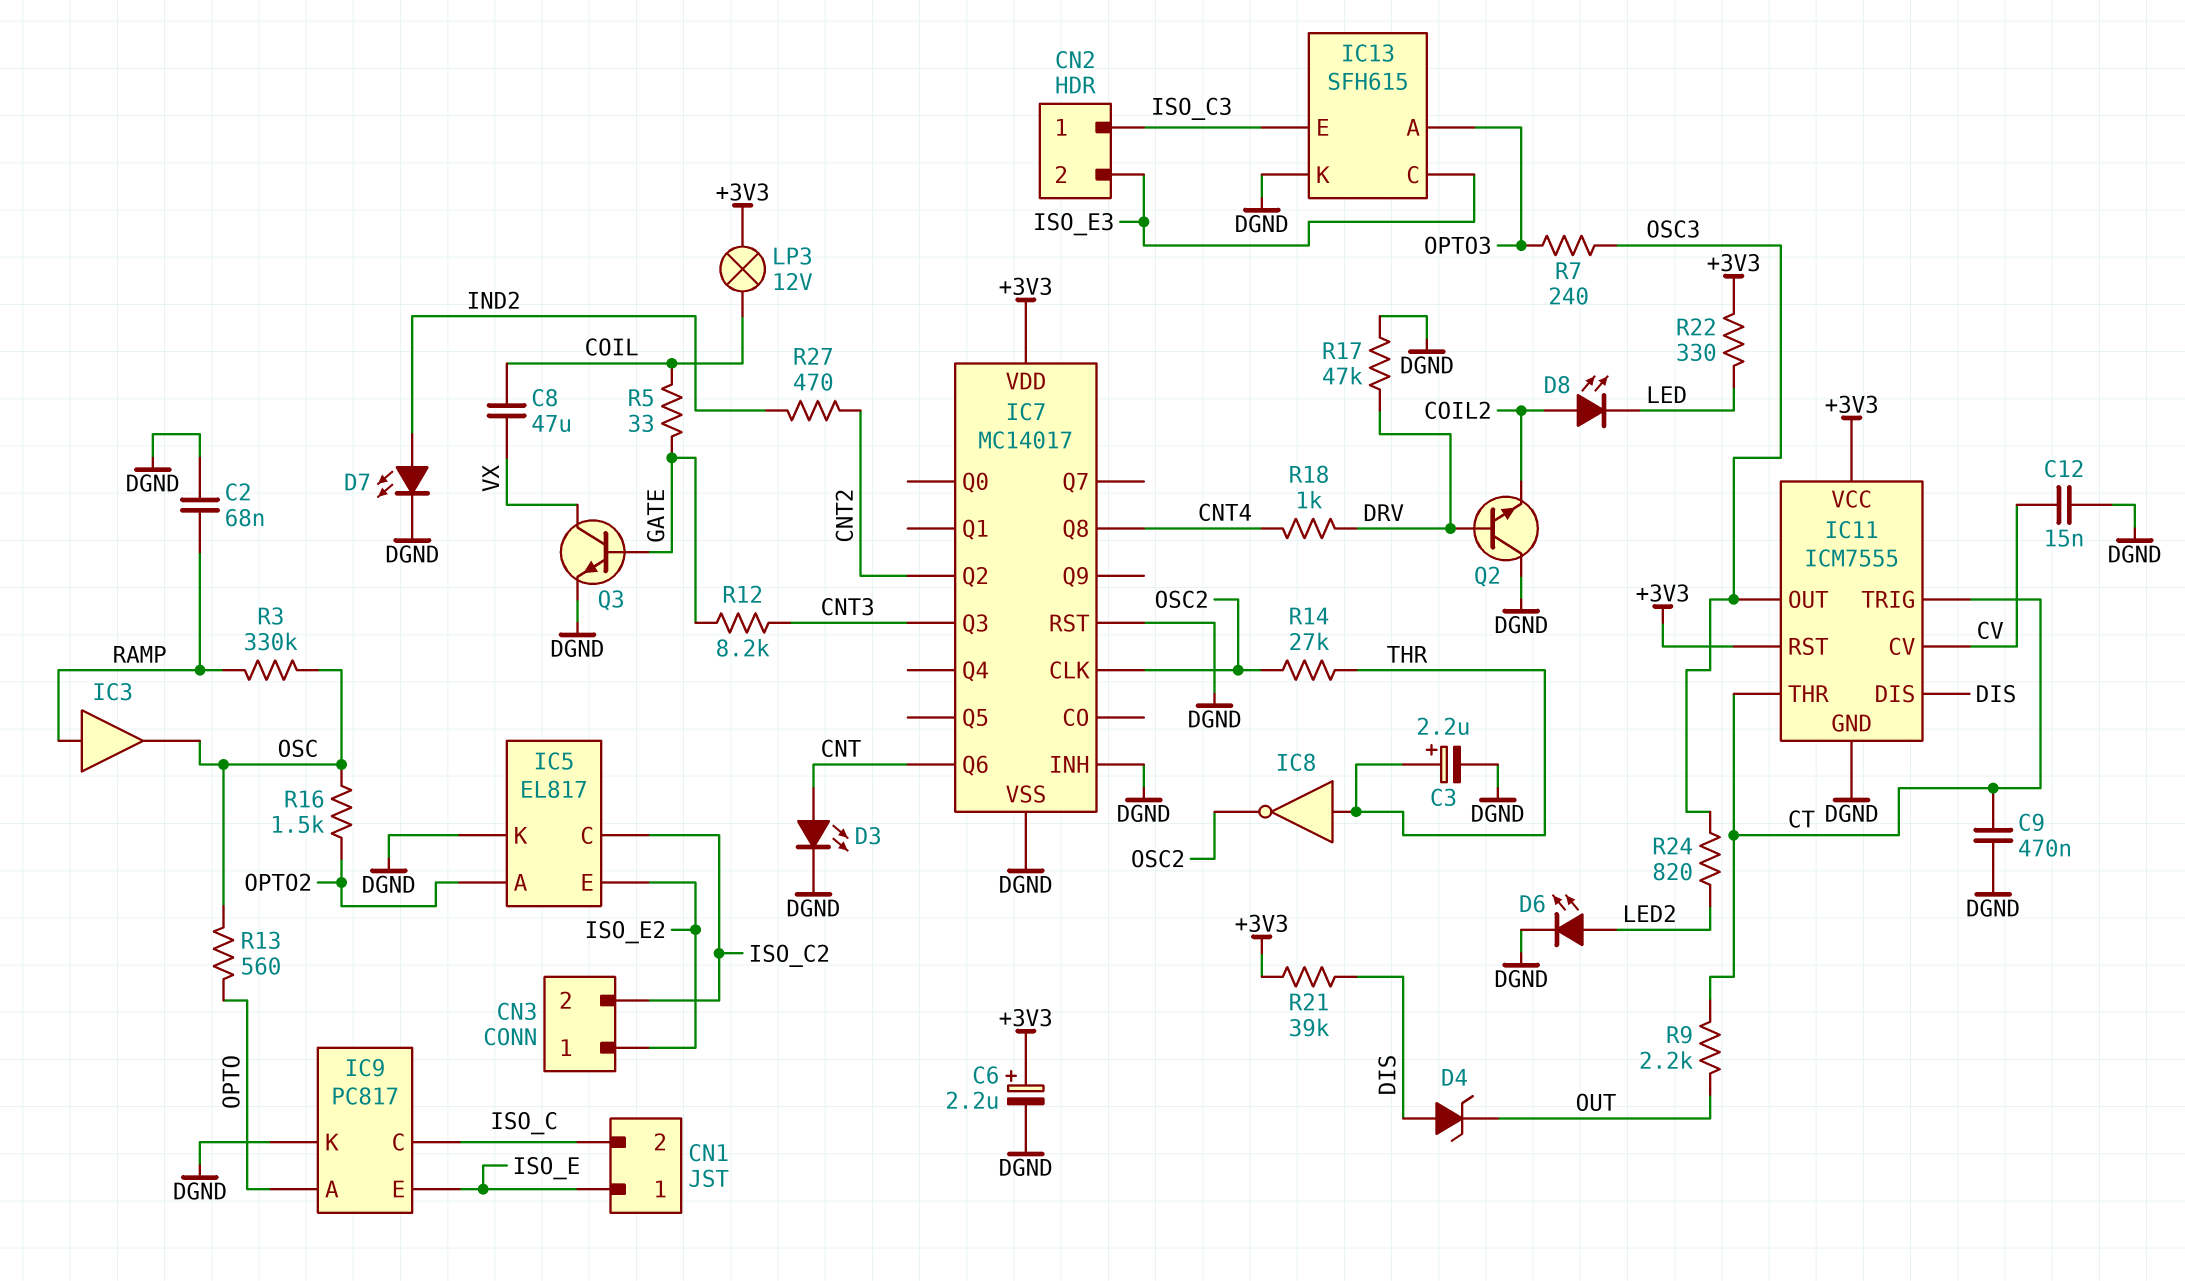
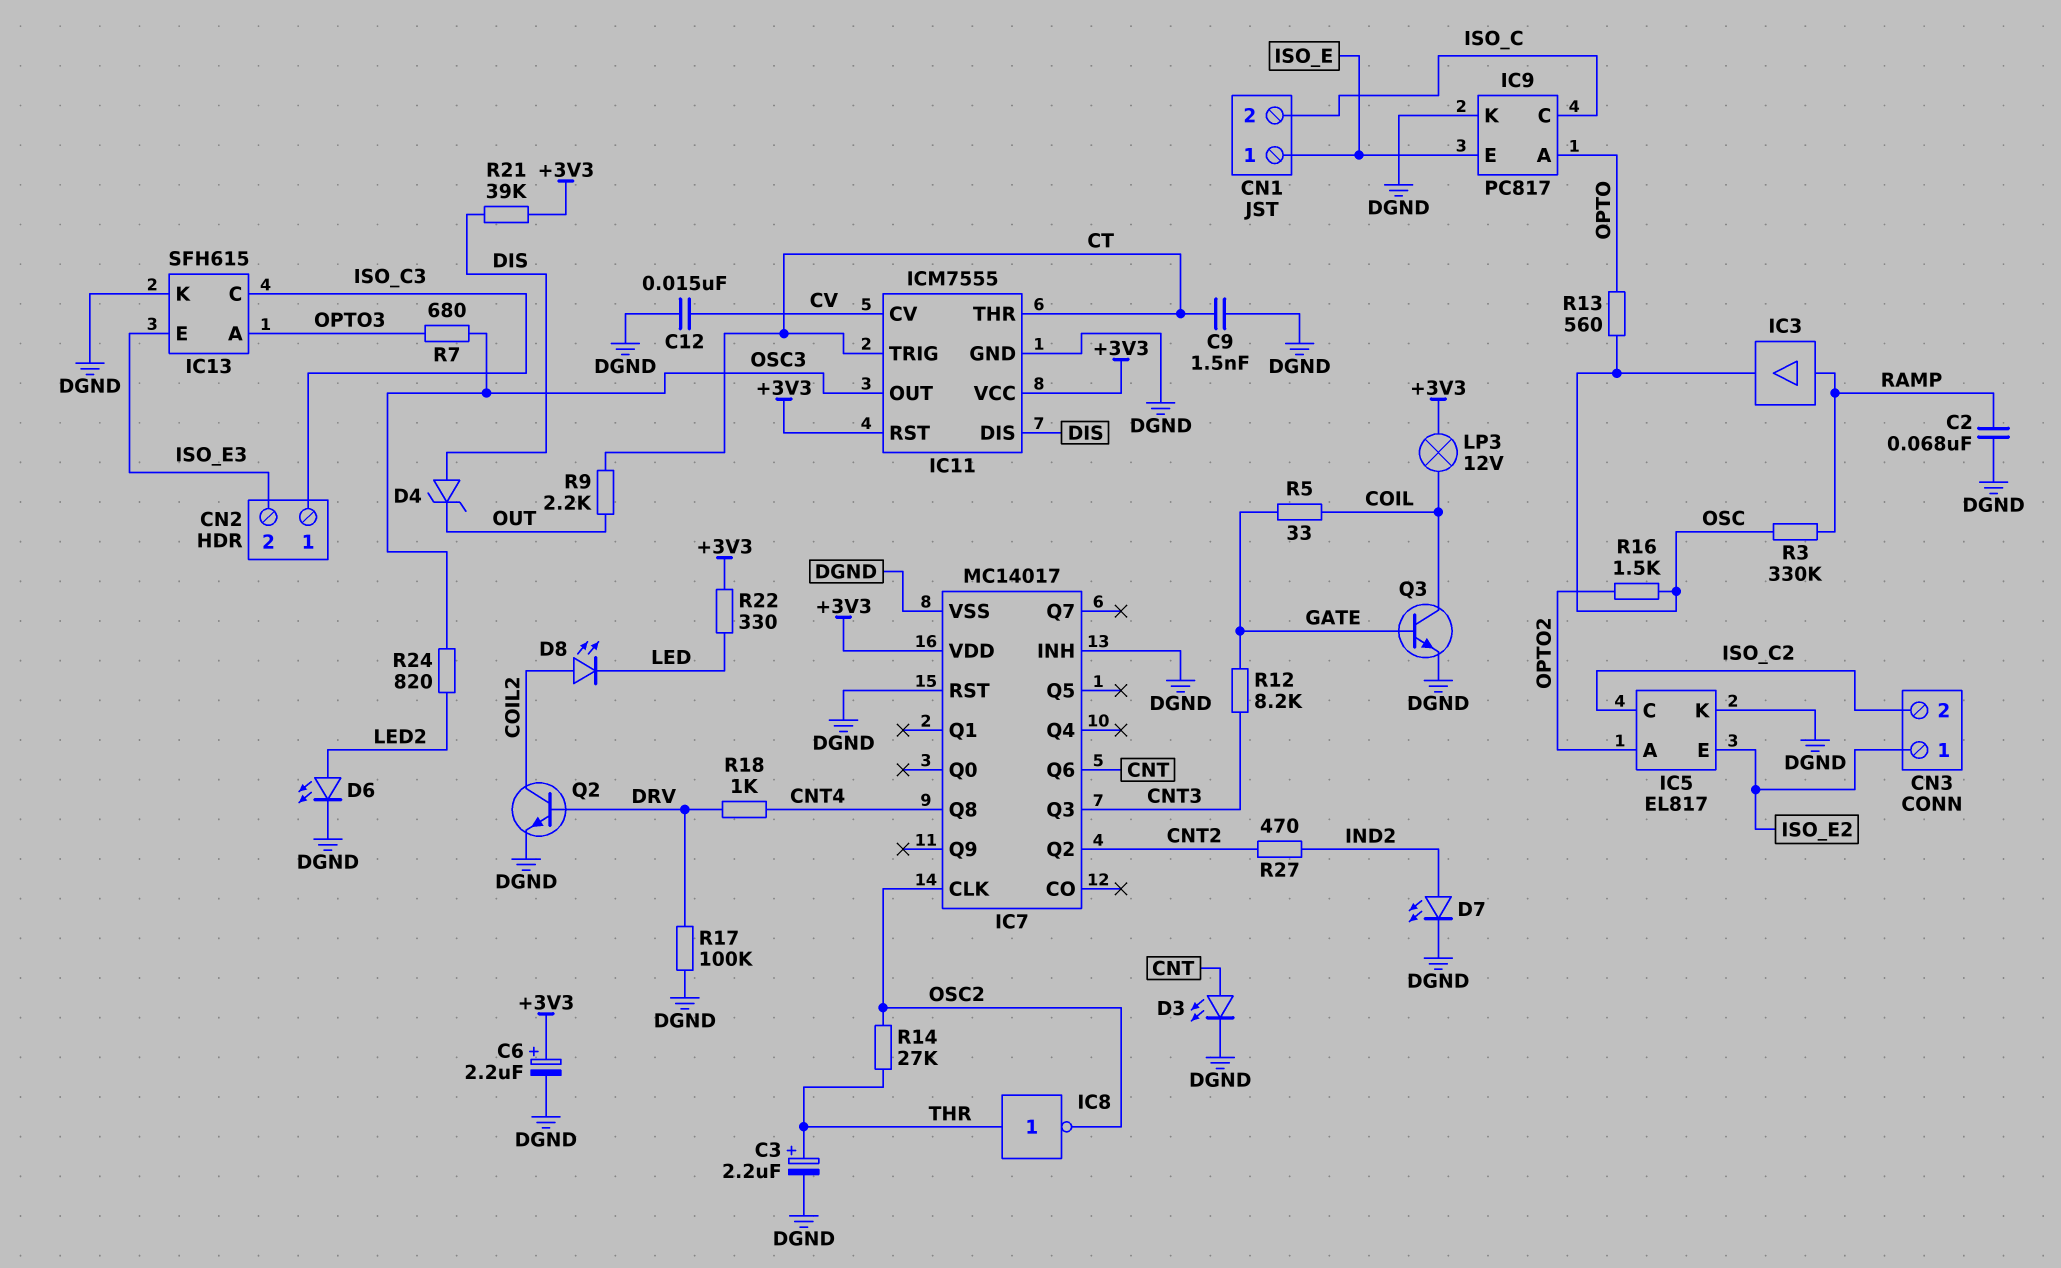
C8: 47uF (COIL, VX) -> none
C9: 470nF (CT, DGND) -> 1.5nF (CT, DGND)
IC13 pin C: ISO_E3 -> ISO_C3
IC13 pin E: ISO_C3 -> ISO_E3
Q2: NPN (B DRV, C DGND, E COIL2) -> NPN (B DRV, C COIL2, E DGND)
Q3: NPN (B GATE, C VX, E DGND) -> NPN (B GATE, C COIL, E DGND)
R7: 240 (OPTO3, OSC3) -> 680 (OPTO3, OSC3)
R17: 47k (DGND, DRV) -> 100k (DGND, DRV)

